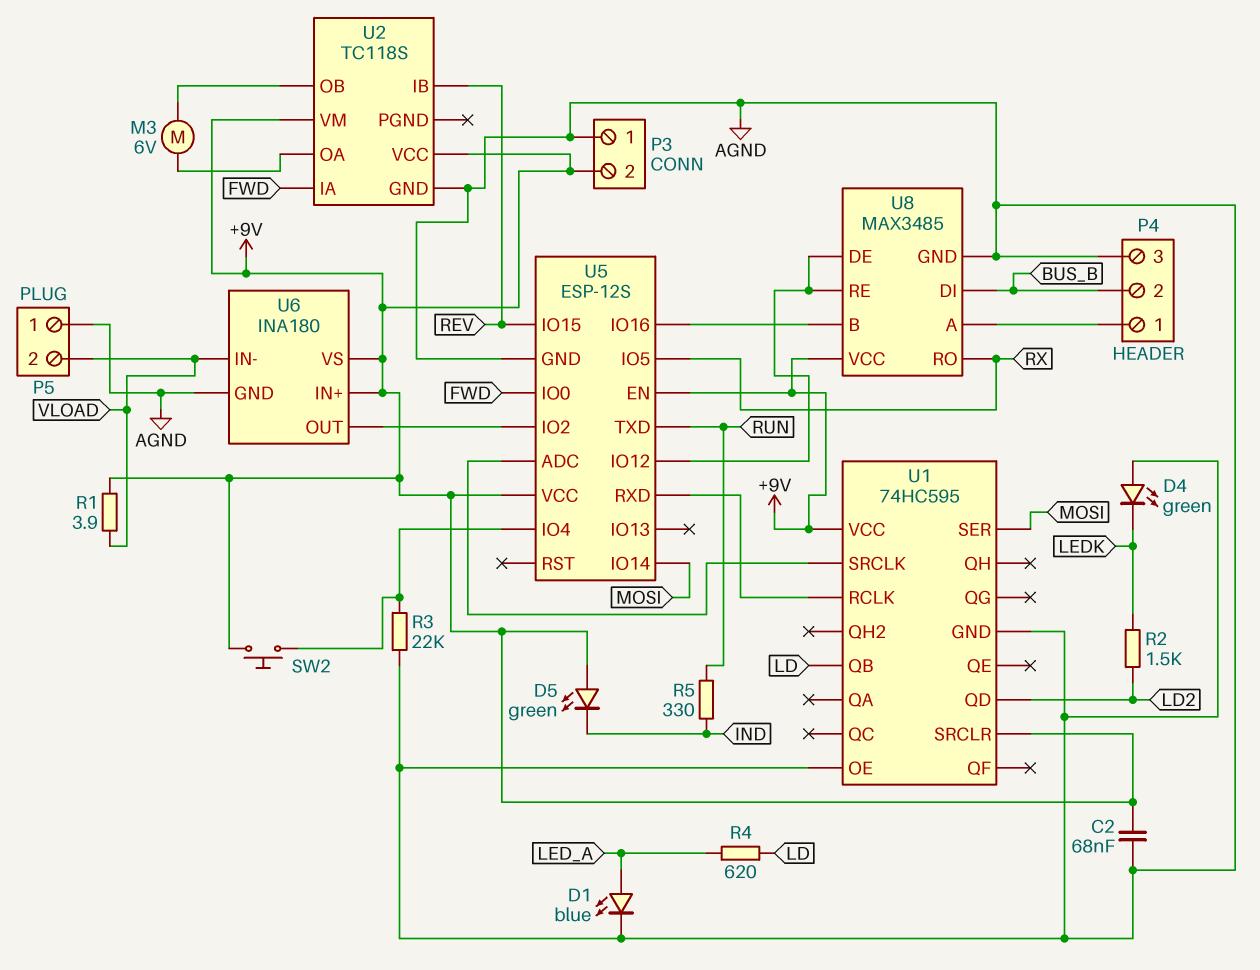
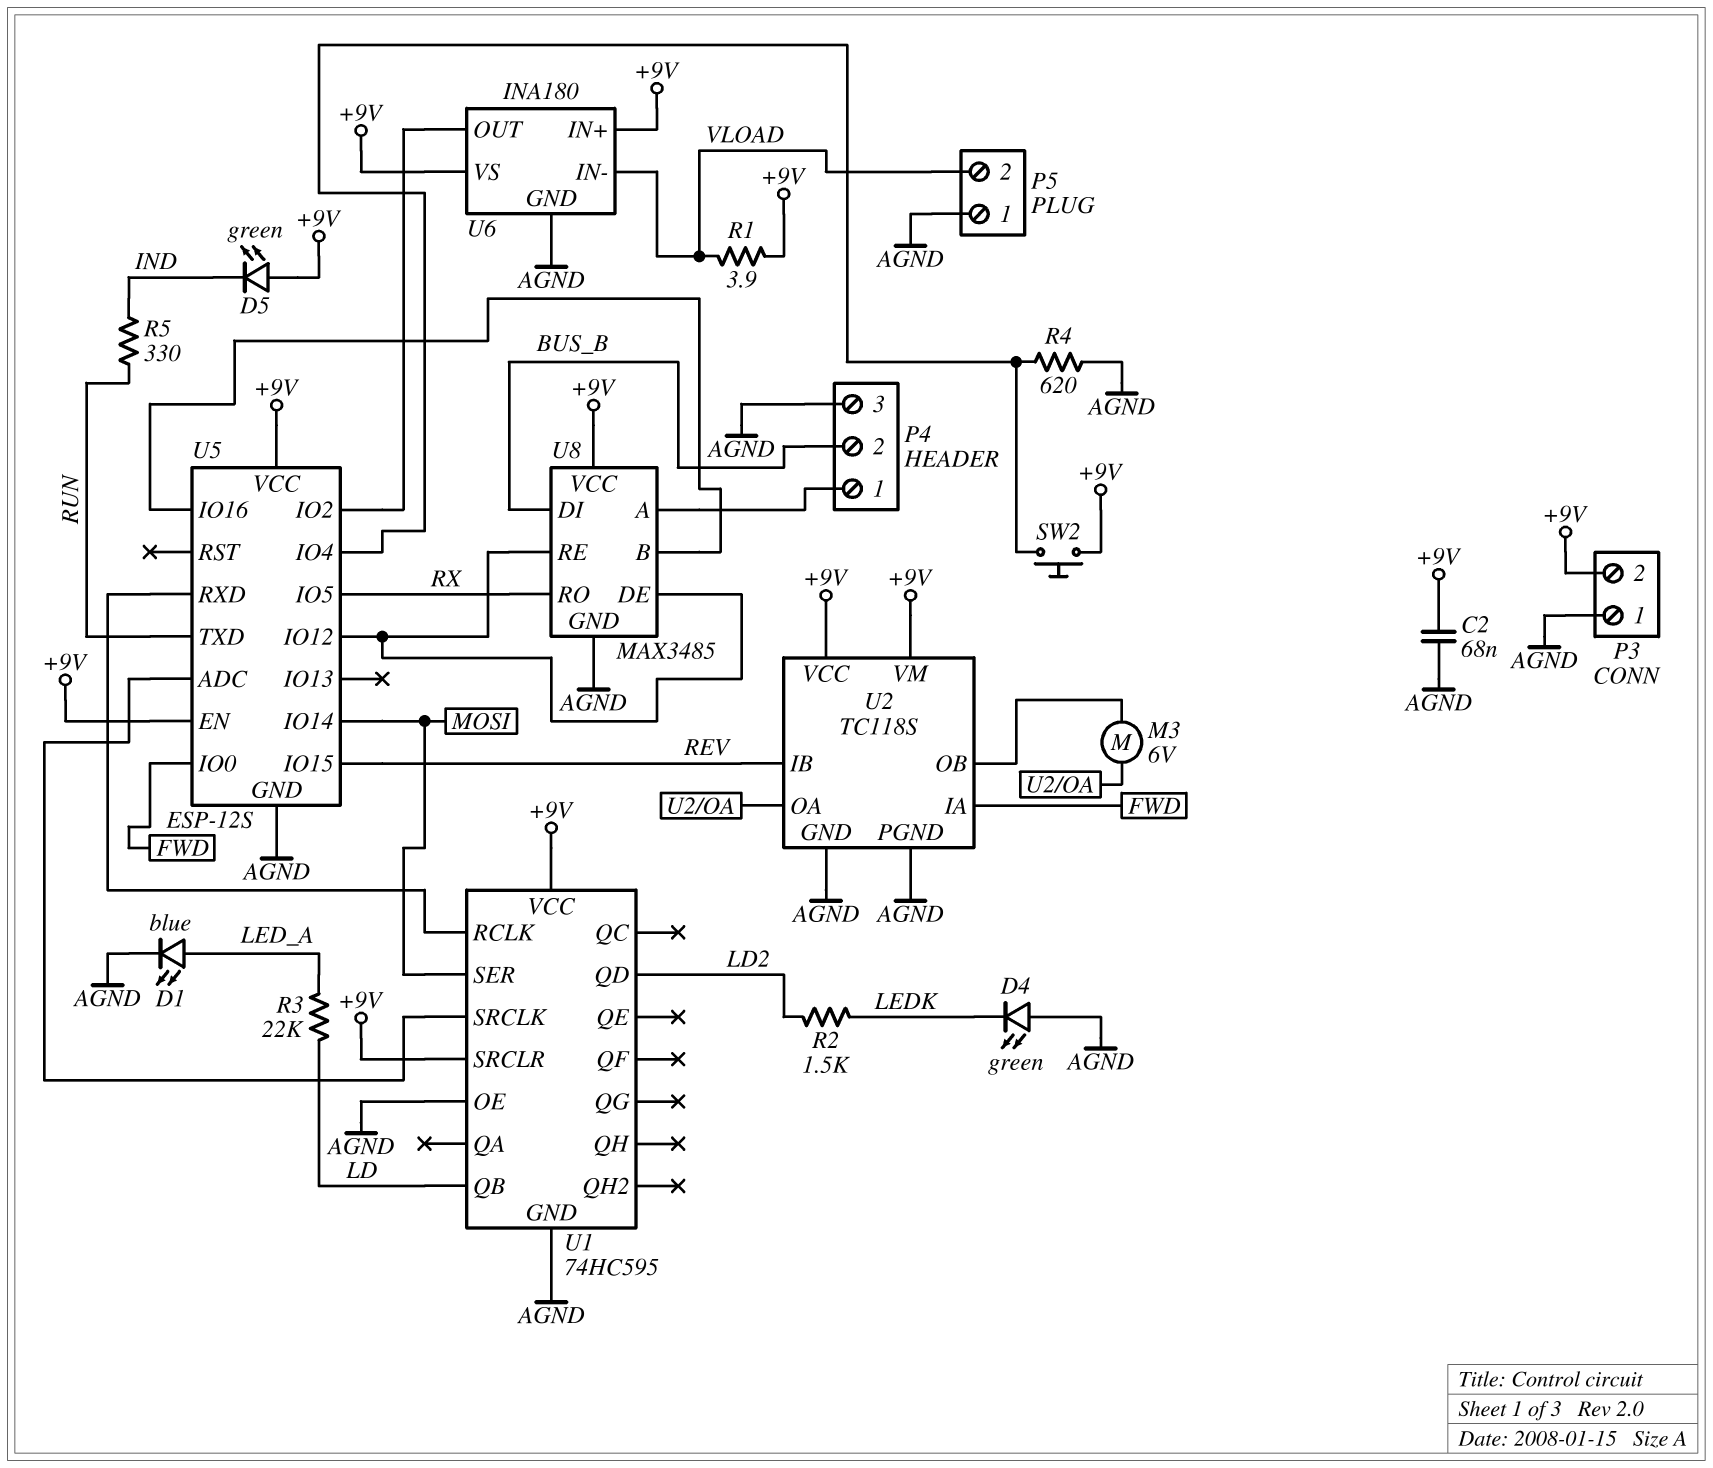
R3: 22k (AGND, U5/IO4) -> 22k (LD, LED_A)
R4: 620 (LD, LED_A) -> 620 (AGND, U5/IO4)
U2 pin PGND: none -> AGND

